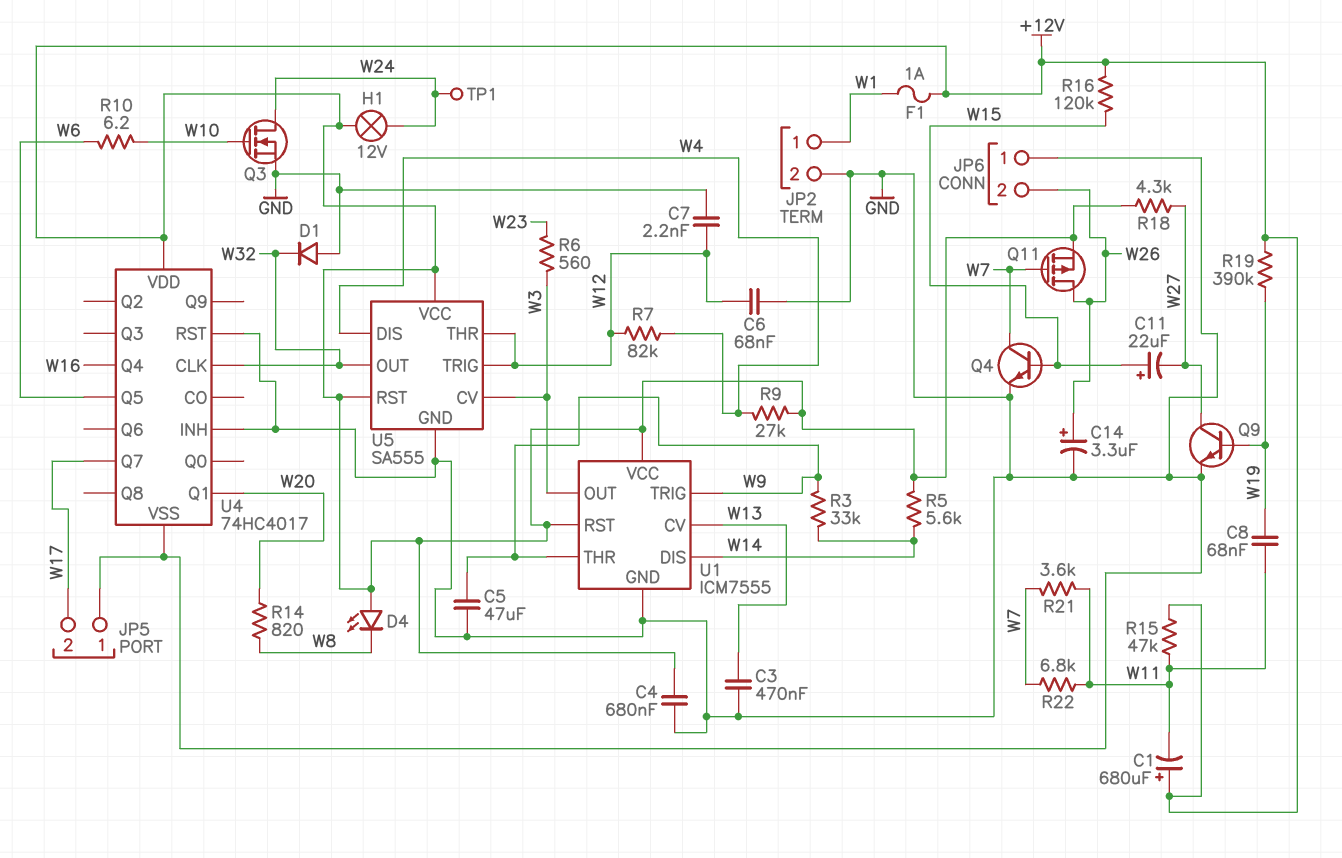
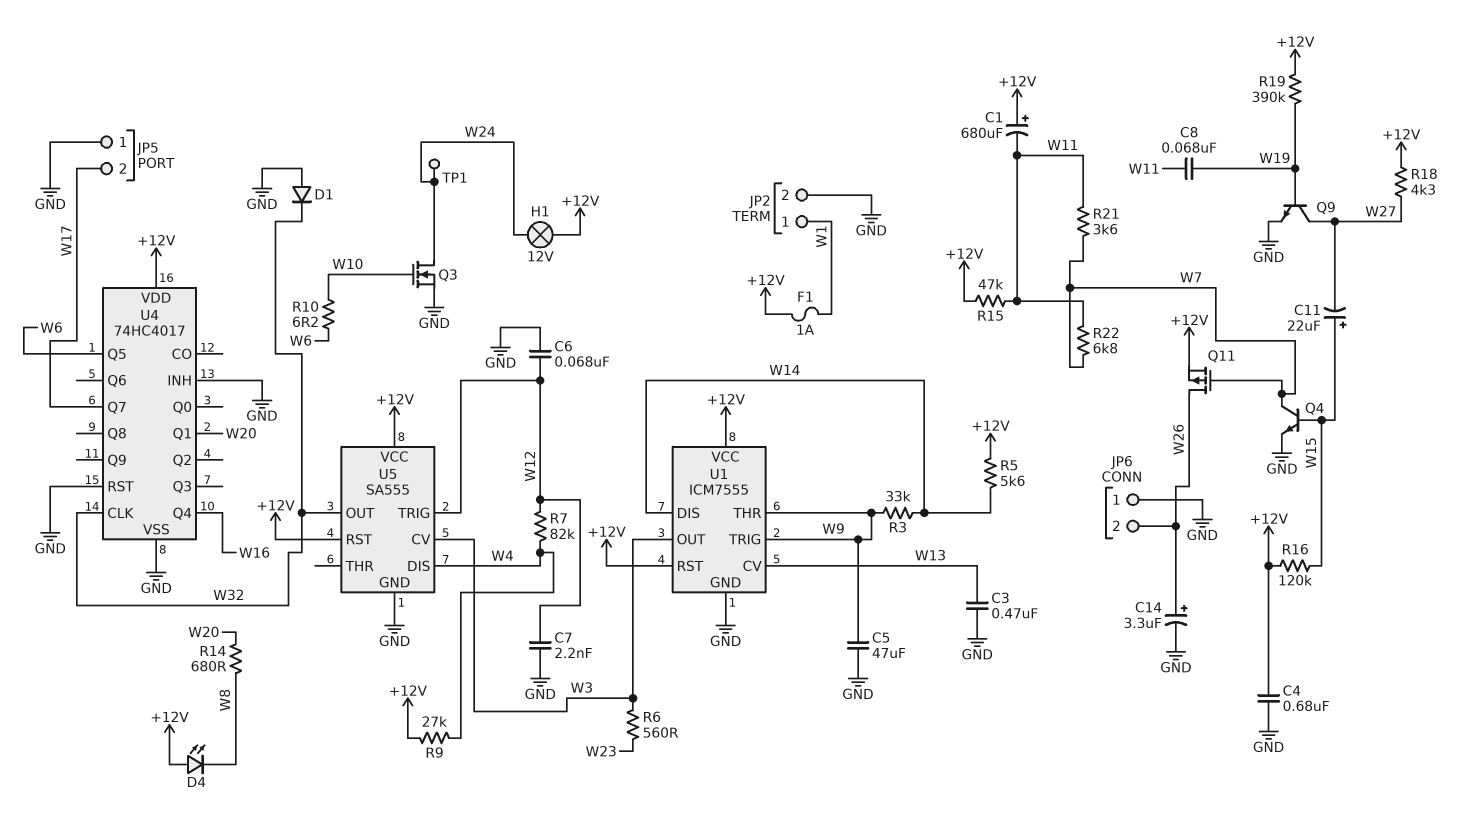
R14: 820 (W8, W20) -> 680 (W8, W20)
U5 pin THR: W12 -> none

